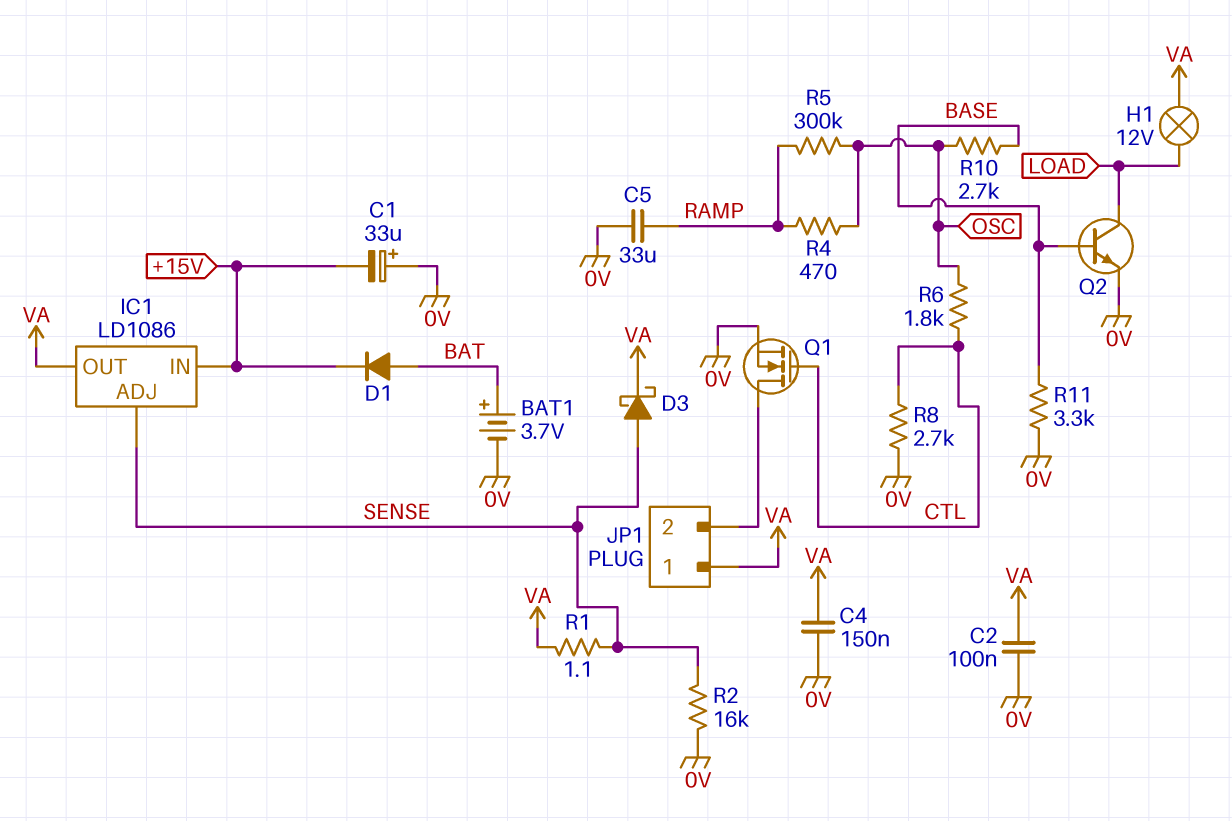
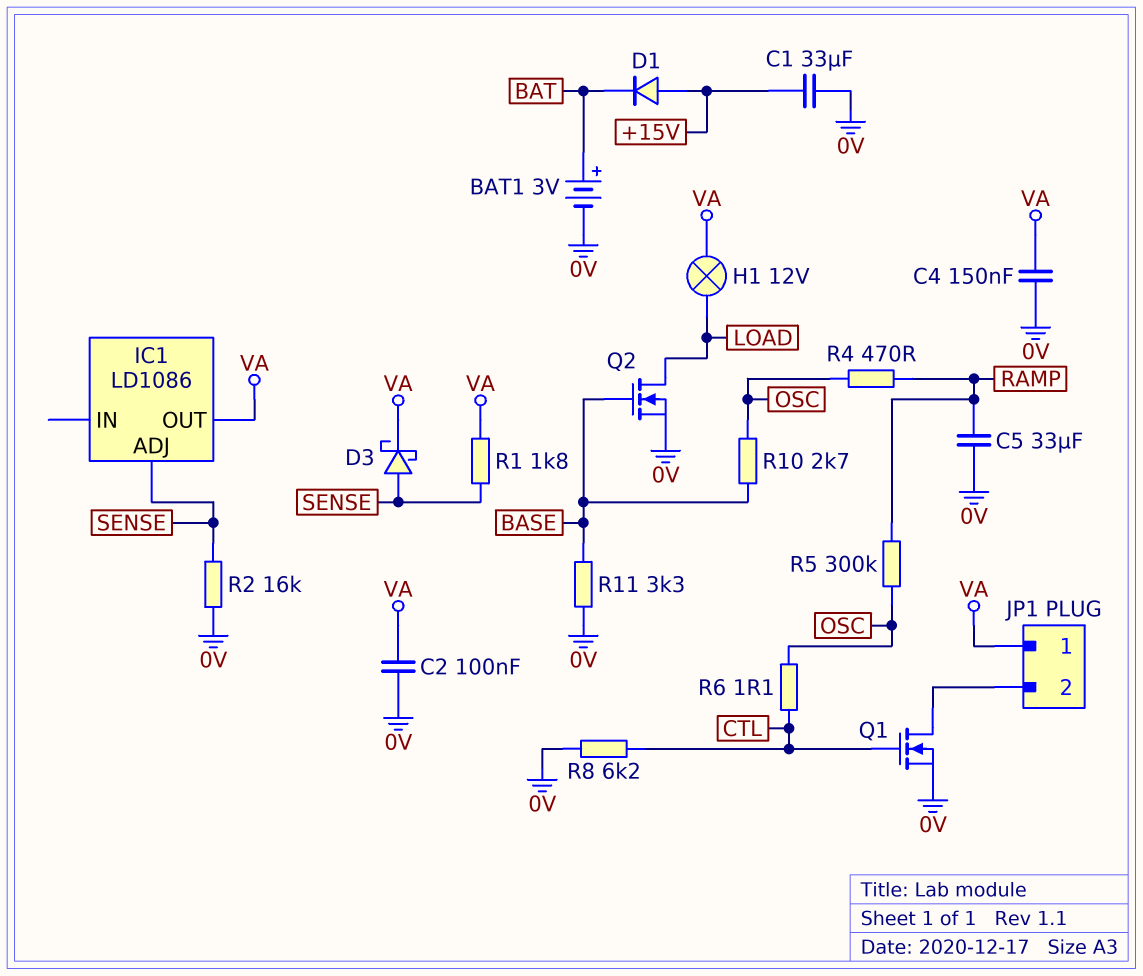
BAT1: 3.7V (plus BAT, minus 0V) -> 3V (plus BAT, minus 0V)
C1: 33uF (plus 0V, minus +15V) -> 33uF (+15V, 0V)
D1: diode (A BAT, K +15V) -> diode (A +15V, K BAT)
IC1 pin IN: +15V -> none
Q2: NPN (B BASE, C LOAD, E 0V) -> NMOS (G BASE, D LOAD, S 0V)
R1: 1.1 (SENSE, VA) -> 1.8k (SENSE, VA)
R6: 1.8k (CTL, OSC) -> 1.1 (CTL, OSC)
R8: 2.7k (0V, CTL) -> 6.2k (0V, CTL)

